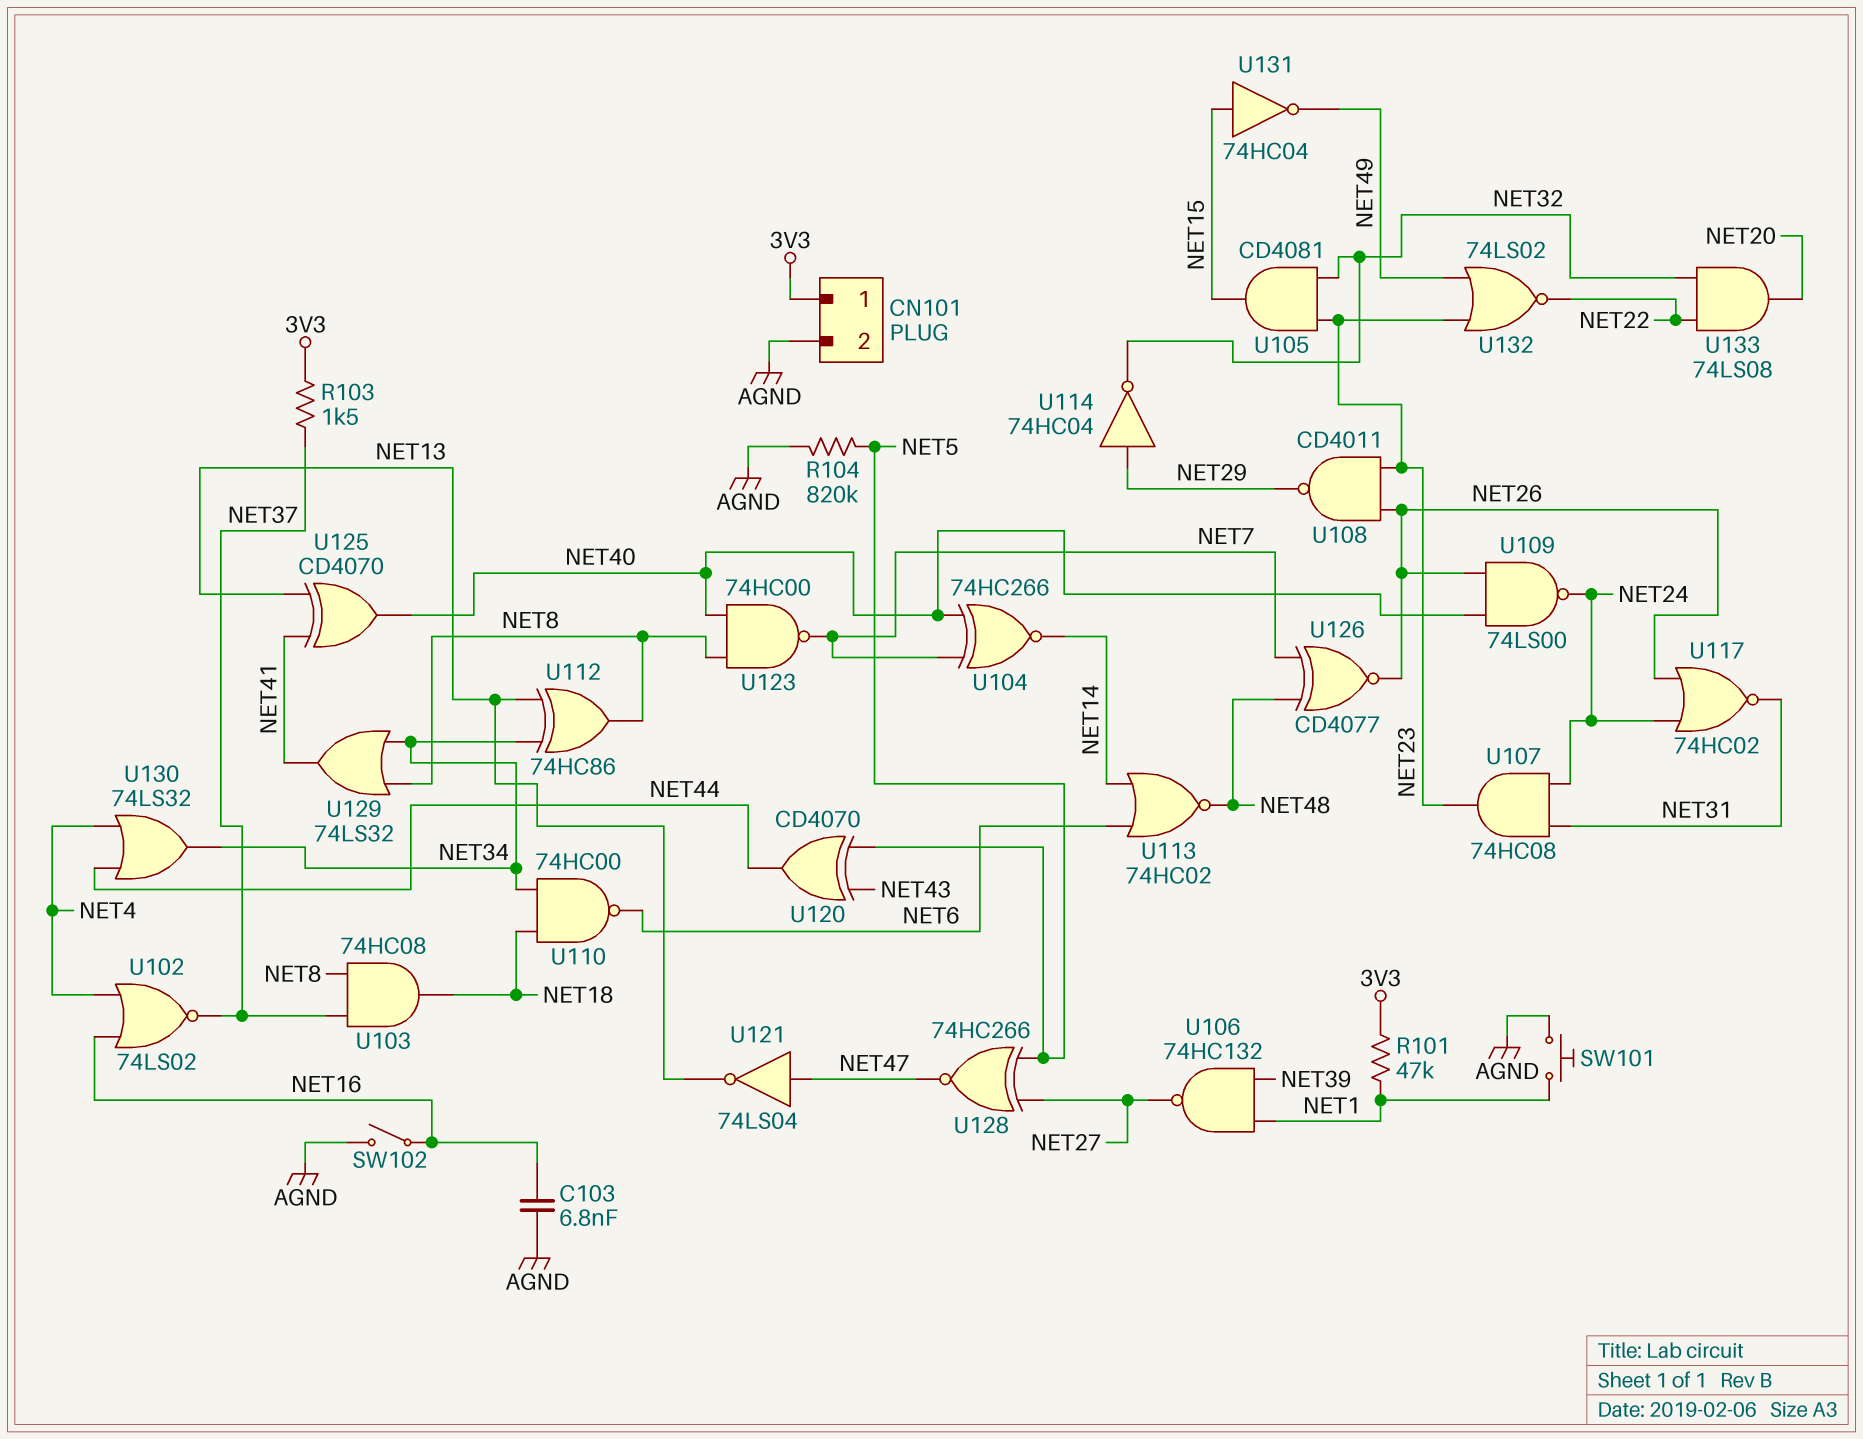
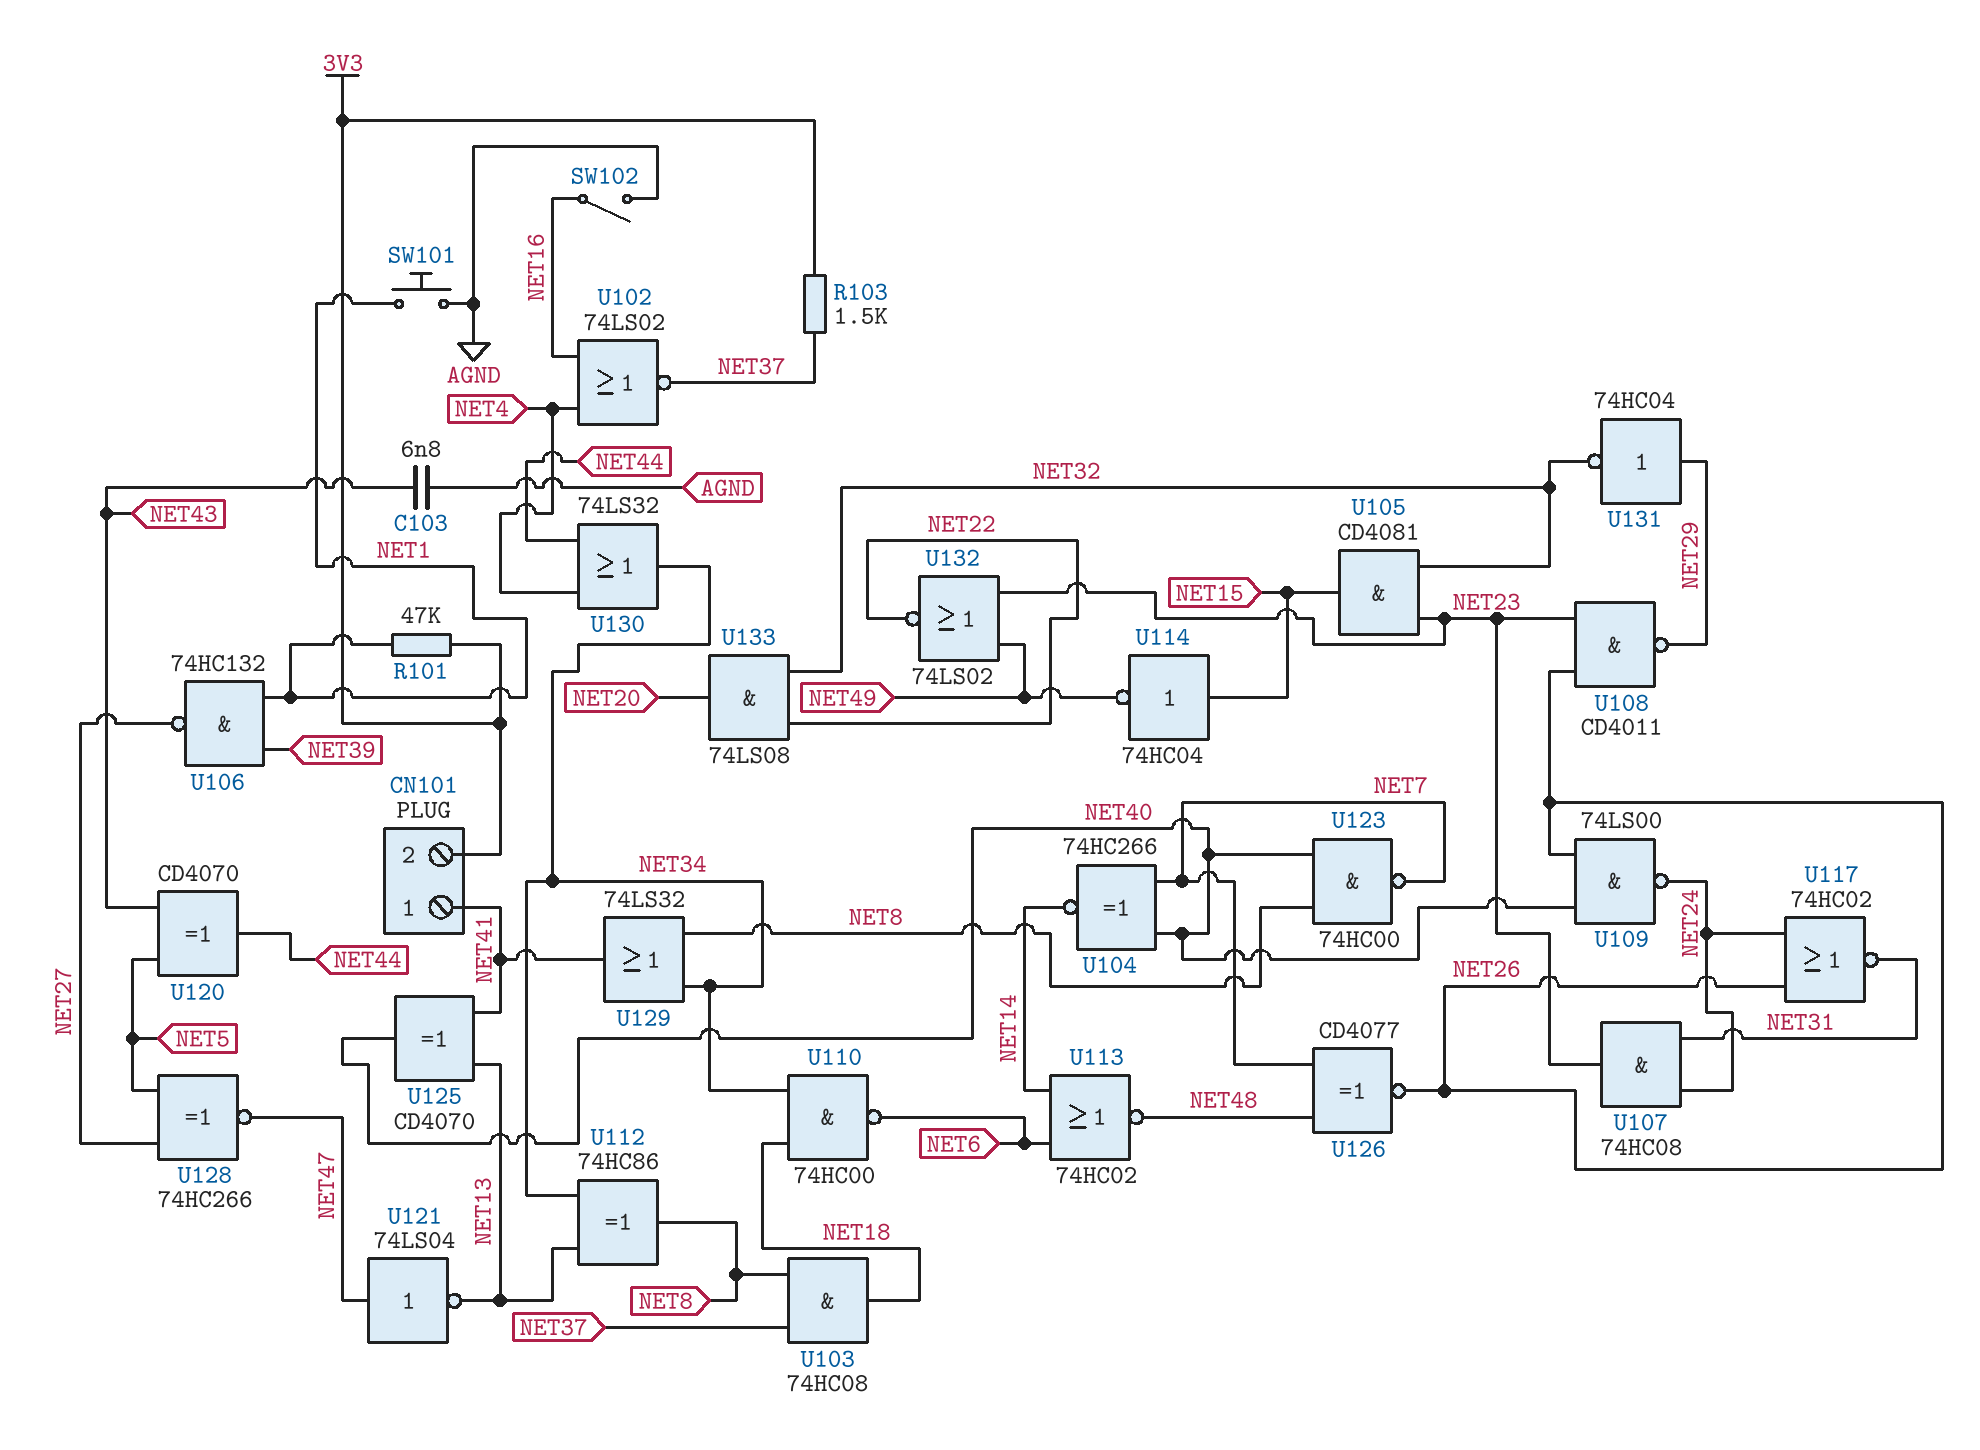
C103: 6.8nF (AGND, NET16) -> 6.8nF (AGND, NET43)
CN101 pin 1: 3V3 -> NET41
CN101 pin 2: AGND -> 3V3
R104: 820k (AGND, NET5) -> none
U114: NOT 74HC04 (in NET29, out NET32) -> NOT 74HC04 (in NET15, out NET49)
U131: NOT 74HC04 (in NET15, out NET49) -> NOT 74HC04 (in NET29, out NET32)

